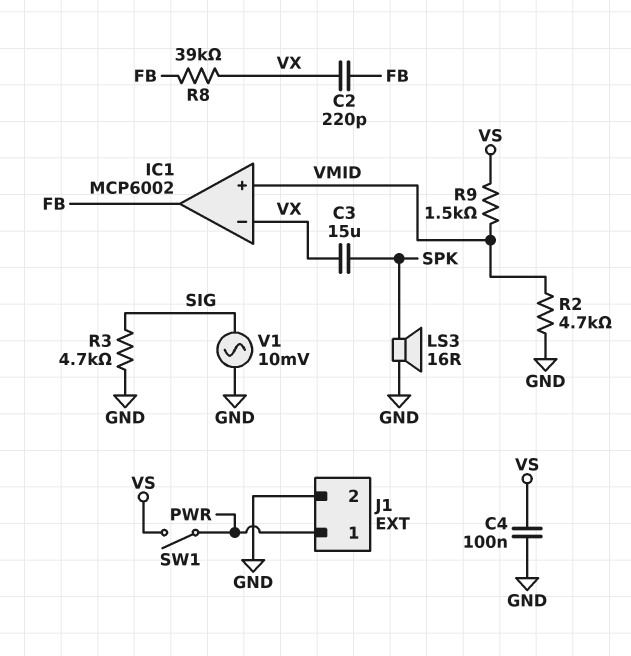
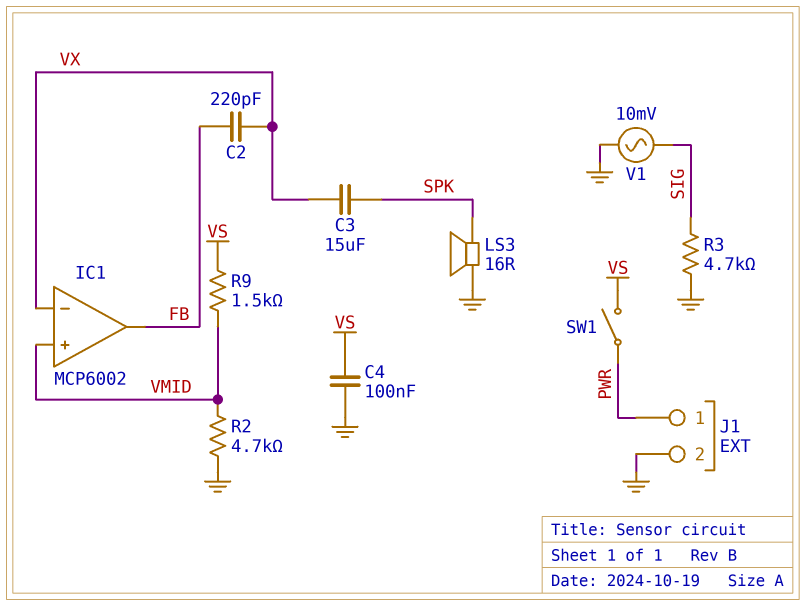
R8: 39k (FB, VX) -> none

